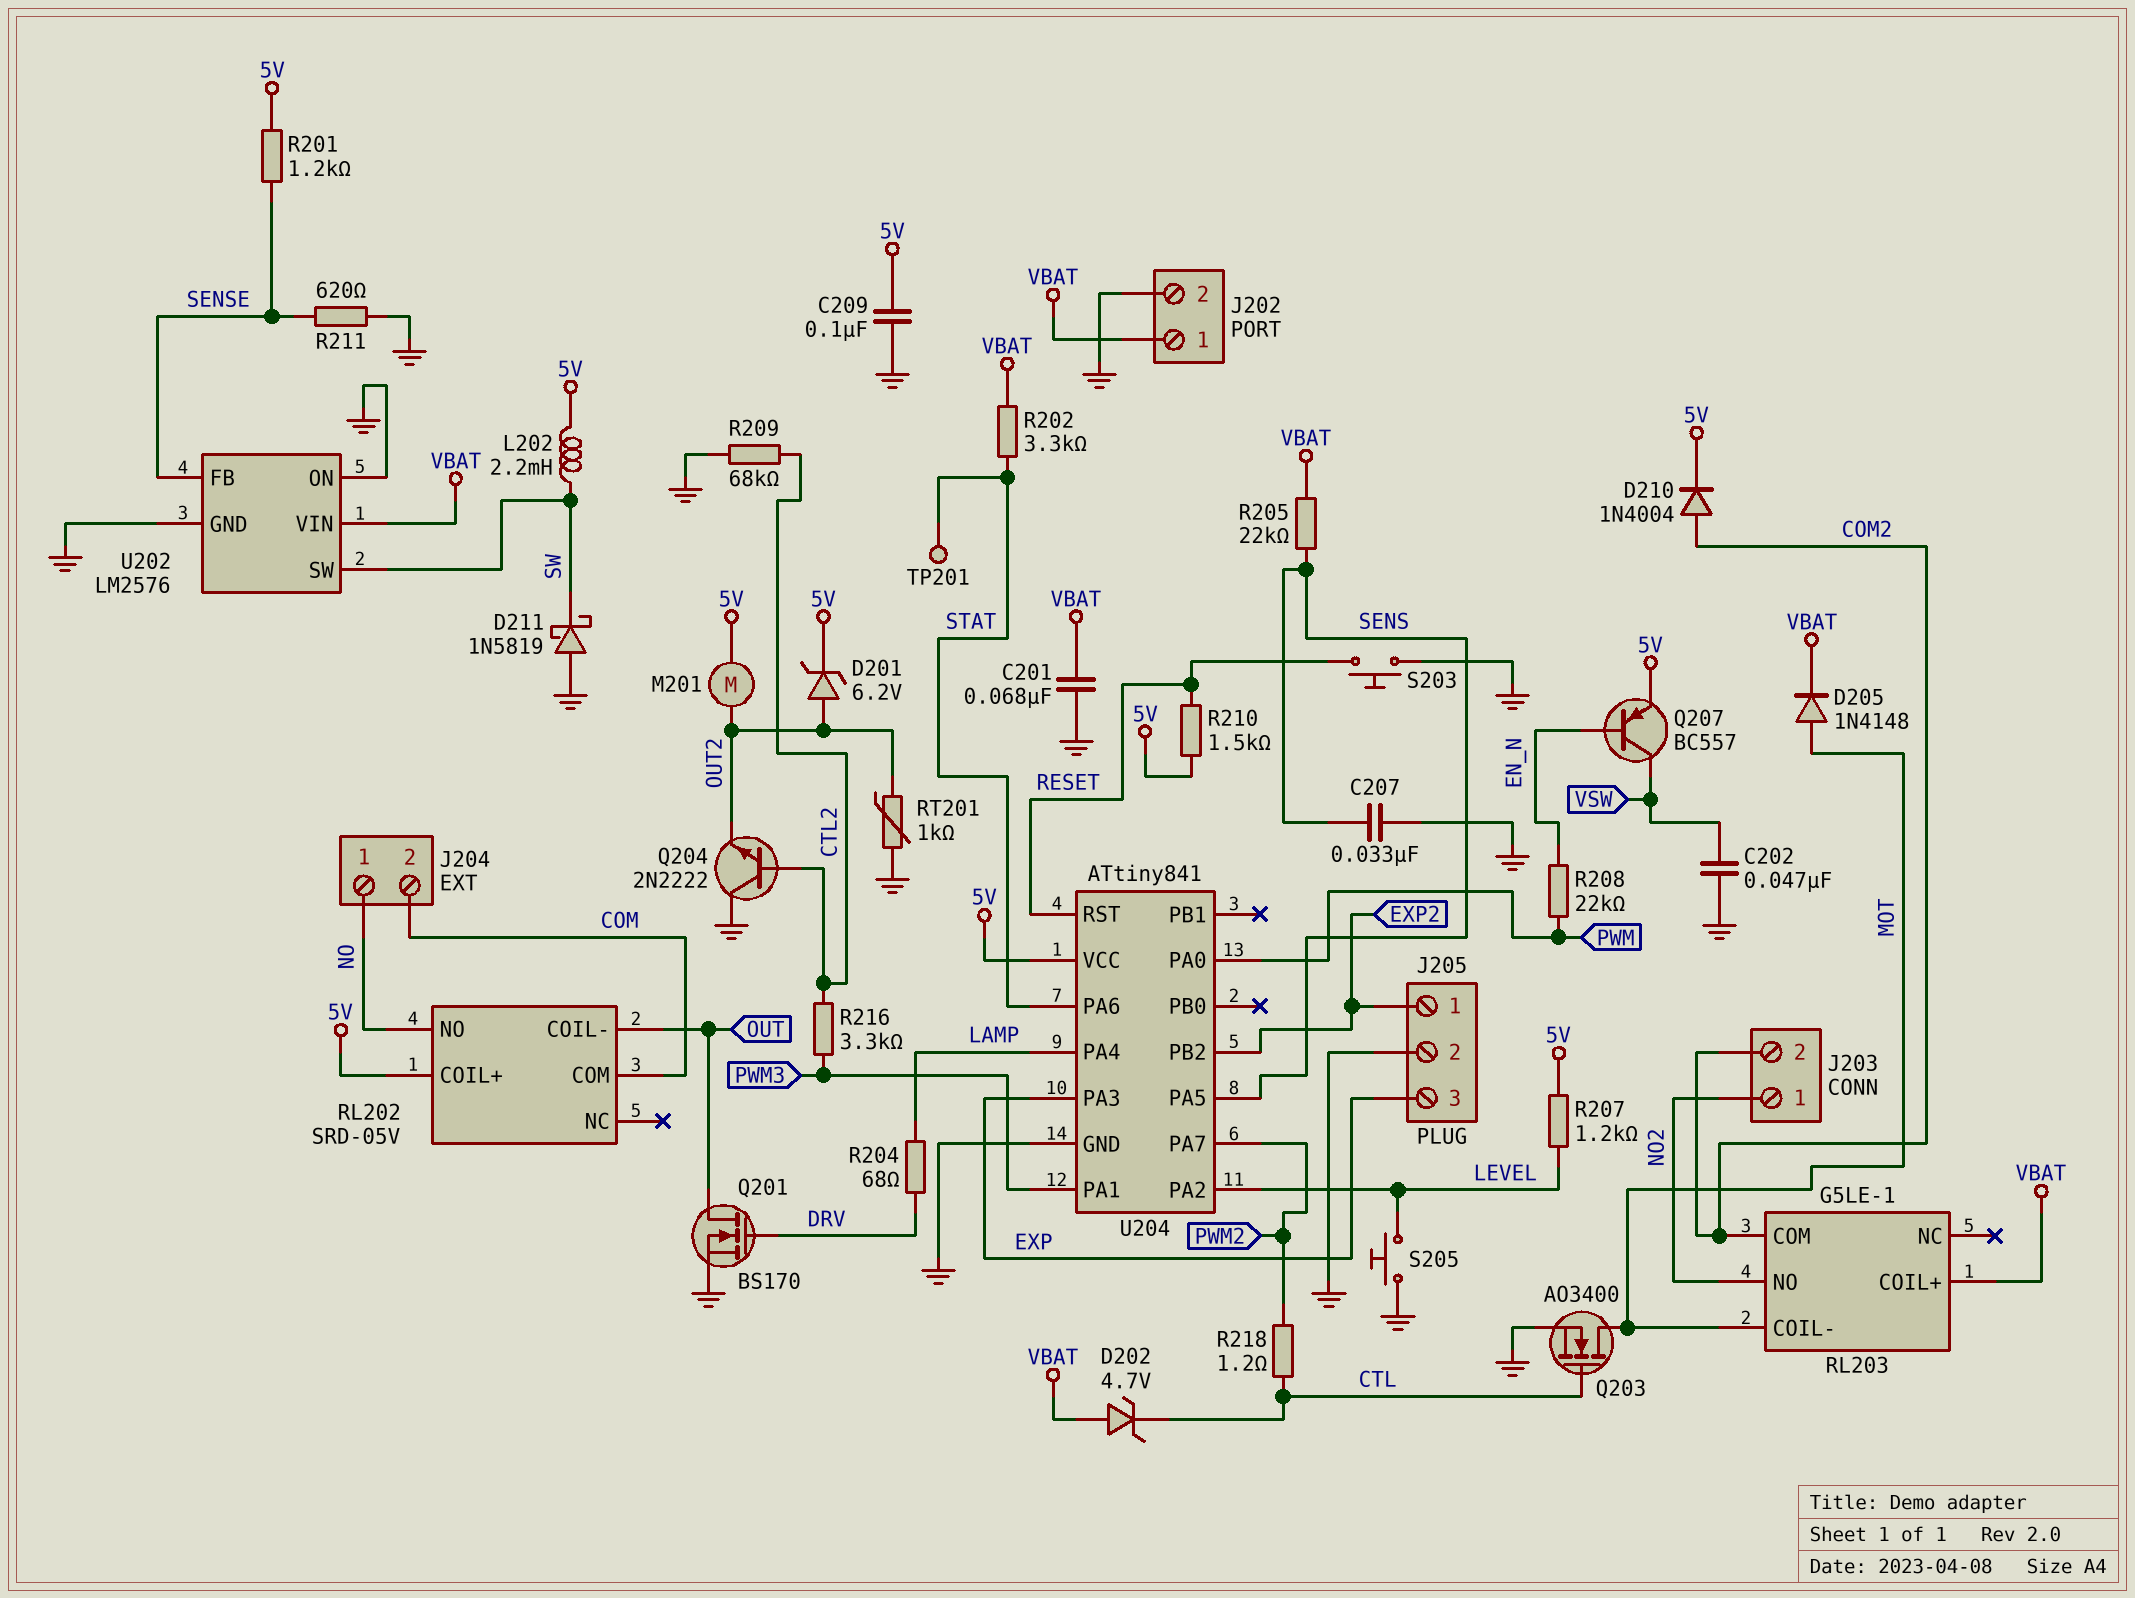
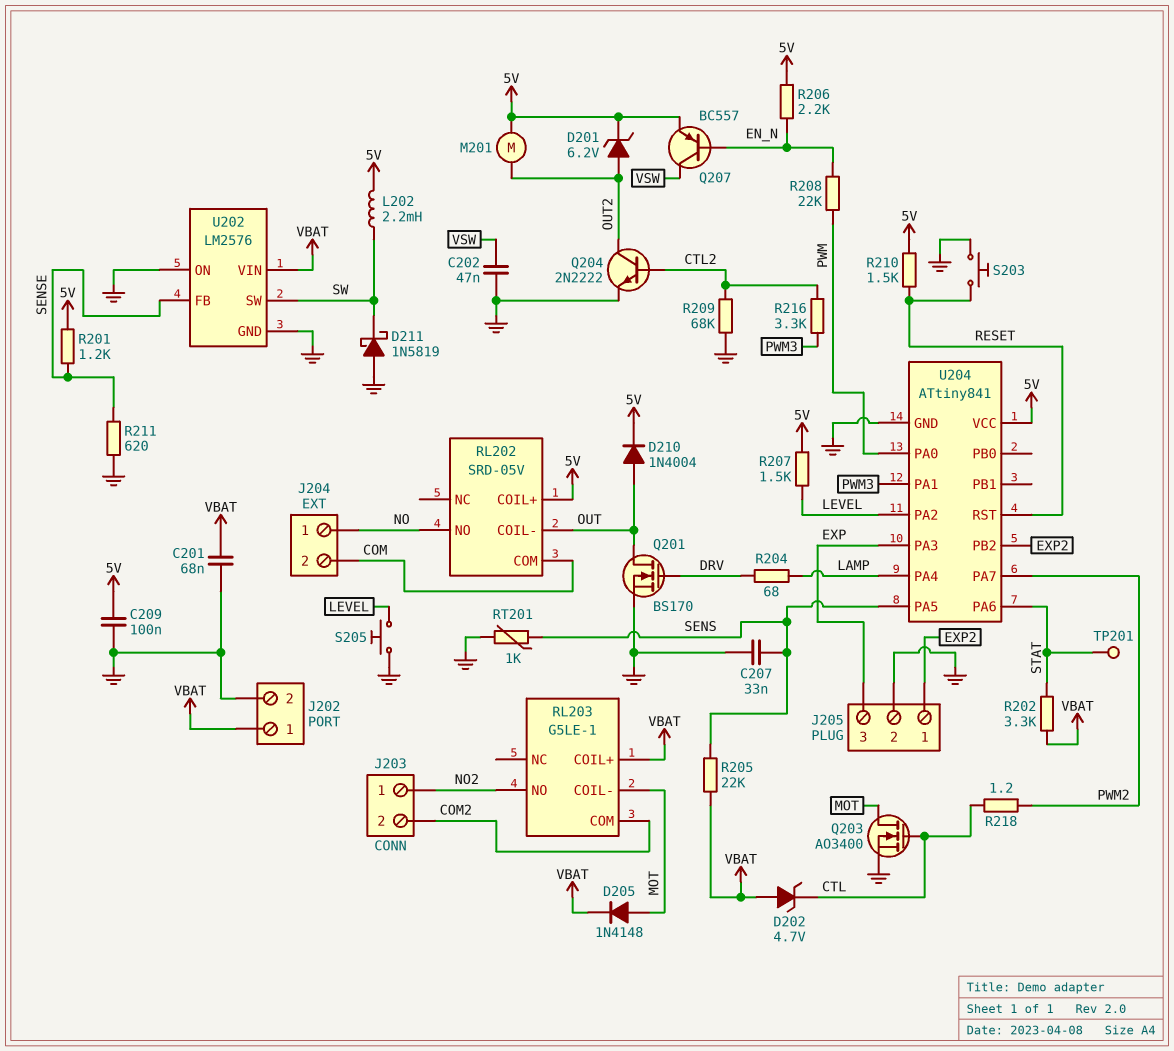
D210: diode 1N4004 (A COM2, K 5V) -> diode 1N4004 (A OUT, K 5V)
Q204: NPN 2N2222 (B CTL2, C GND, E OUT2) -> NPN 2N2222 (B CTL2, C OUT2, E GND)
R206: none -> 2.2k (5V, EN_N)
R207: 1.2k (5V, LEVEL) -> 1.5k (5V, LEVEL)
RT201: 1k (GND, OUT2) -> 1k (GND, SENS)

